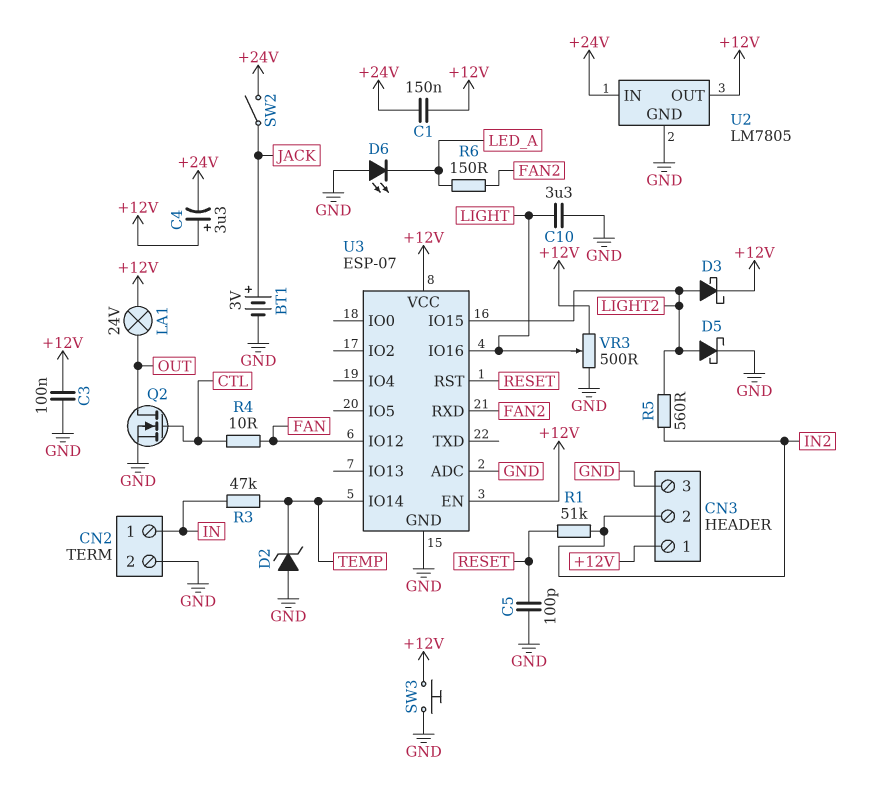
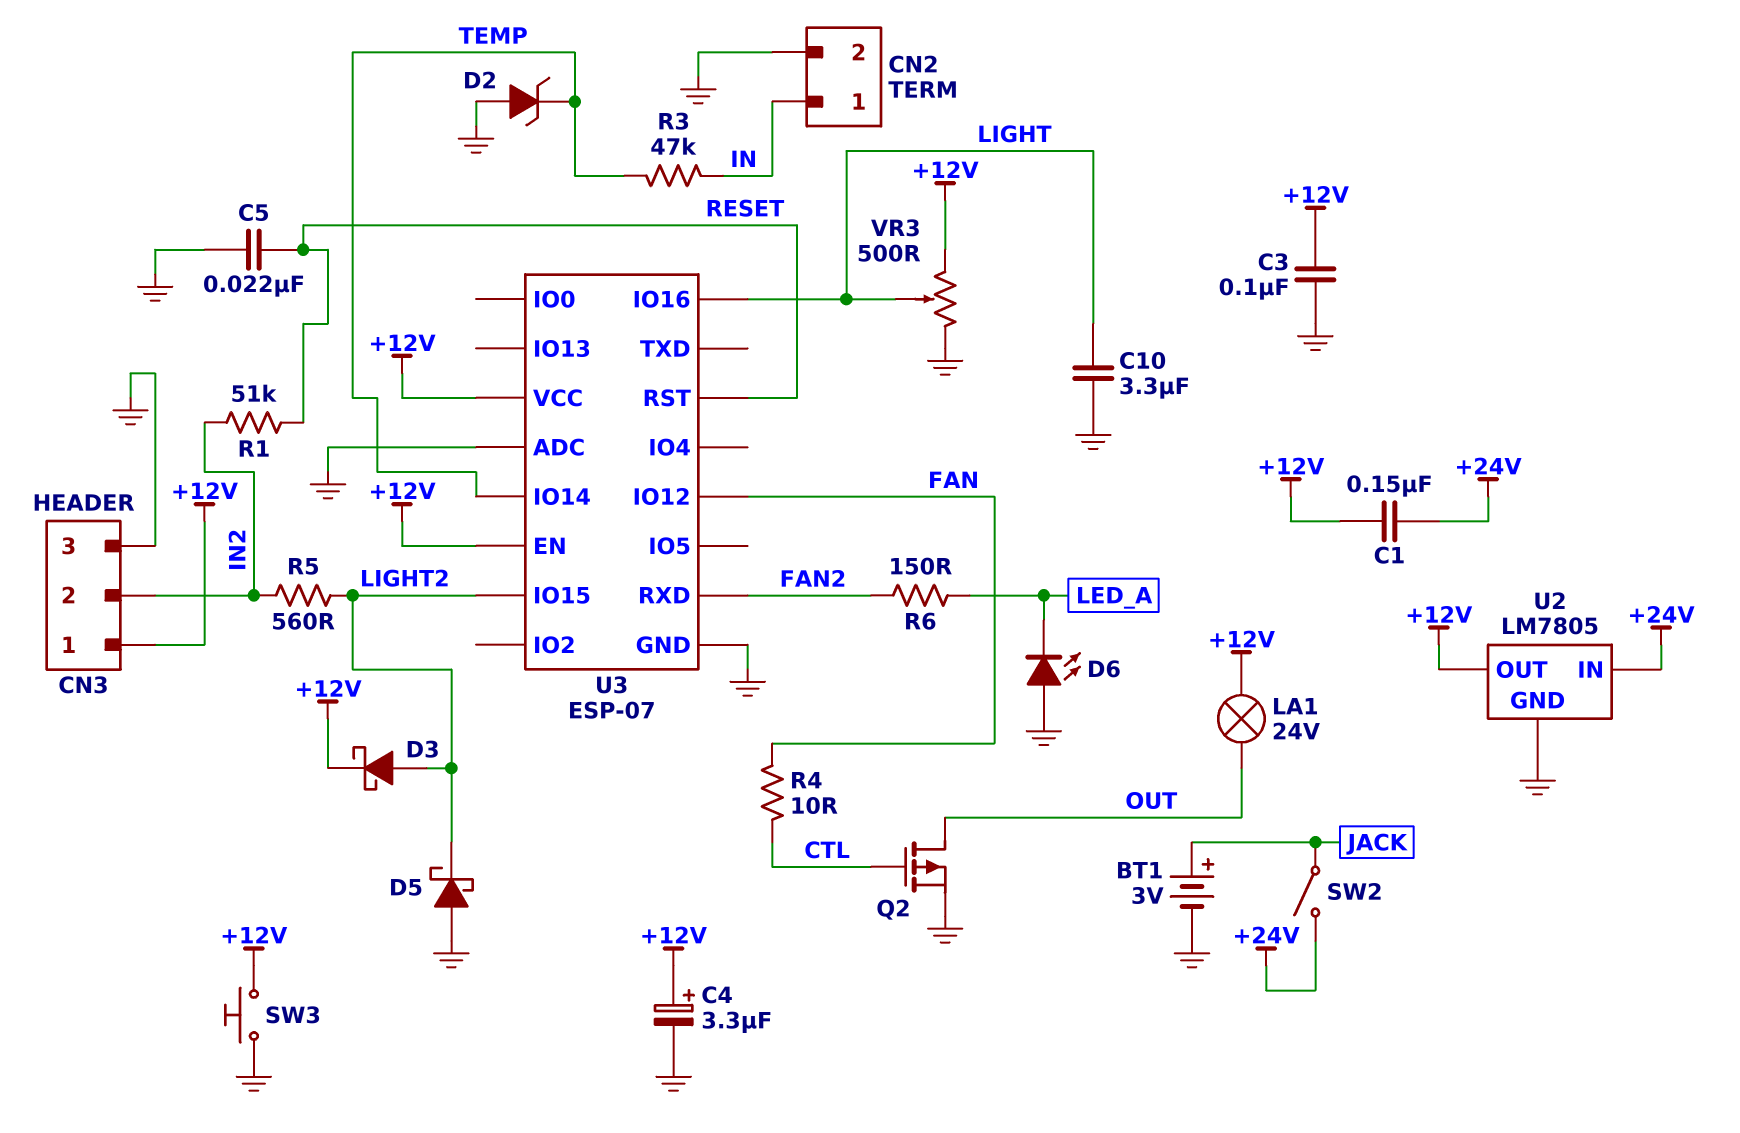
C4: 3.3uF (plus +12V, minus +24V) -> 3.3uF (plus +12V, minus GND)
C5: 100pF (GND, RESET) -> 22nF (GND, RESET)
D5: schottky (A LIGHT2, K GND) -> schottky (A GND, K LIGHT2)
Q2: NMOS (G CTL, D OUT, S GND) -> PMOS (G CTL, D OUT, S GND)

